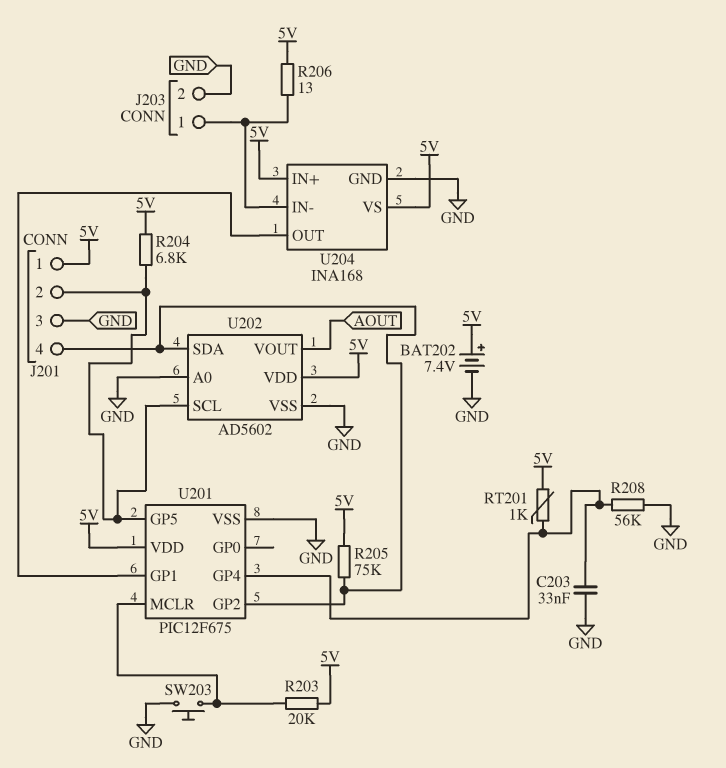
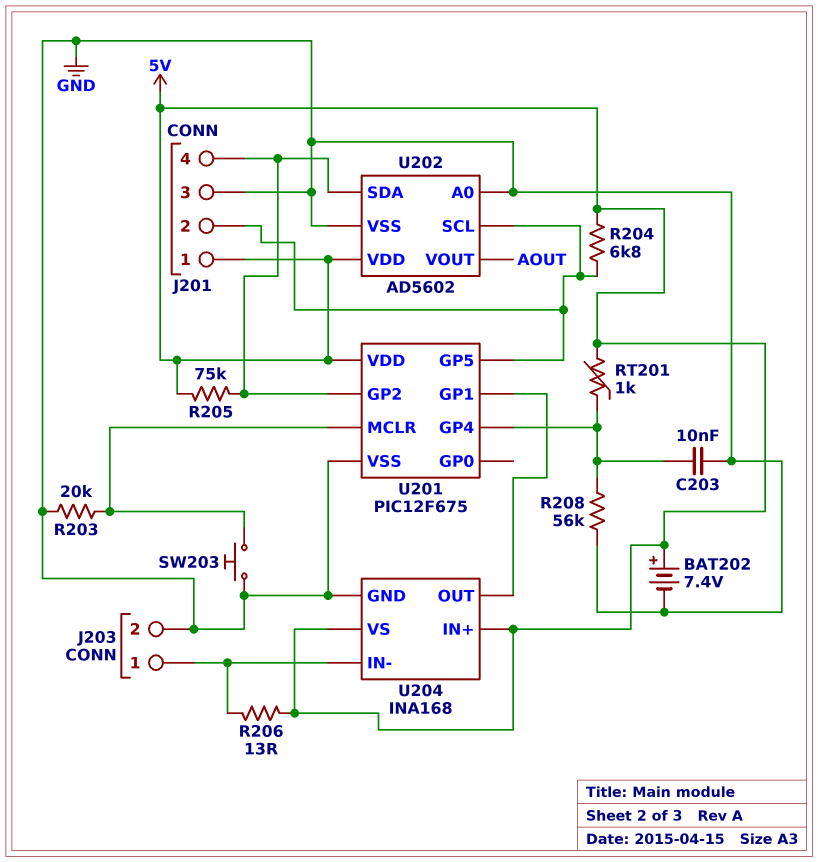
C203: 33nF (GND, U201/GP4) -> 10nF (GND, U201/GP4)
R203: 20k (5V, U201/MCLR) -> 20k (GND, U201/MCLR)

